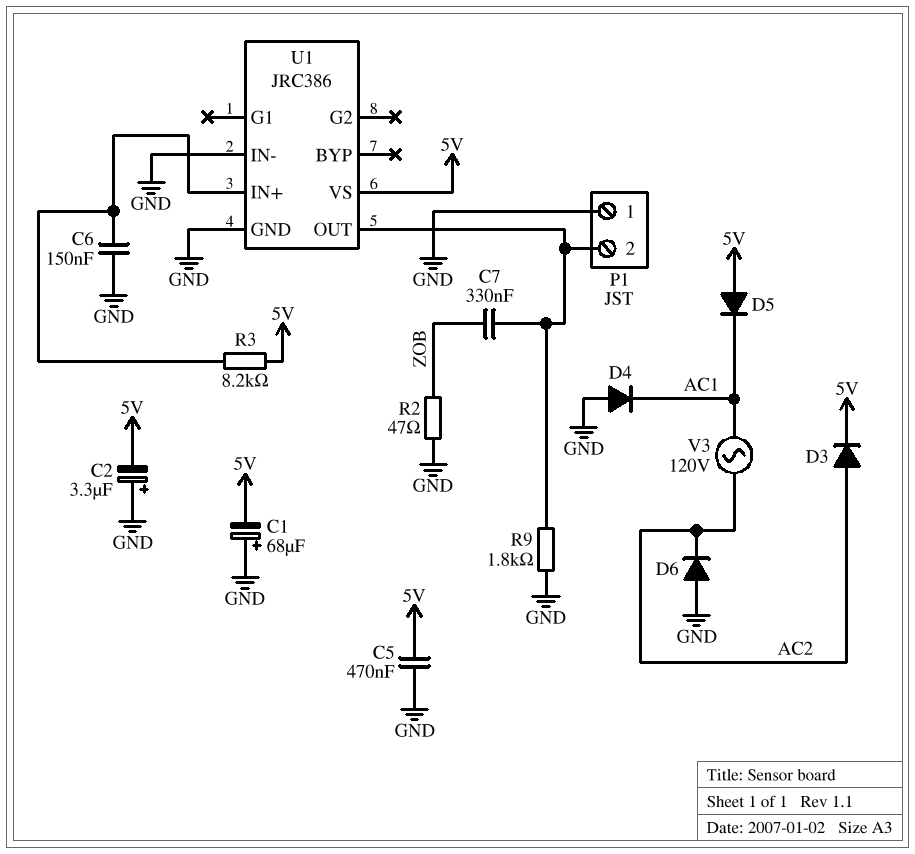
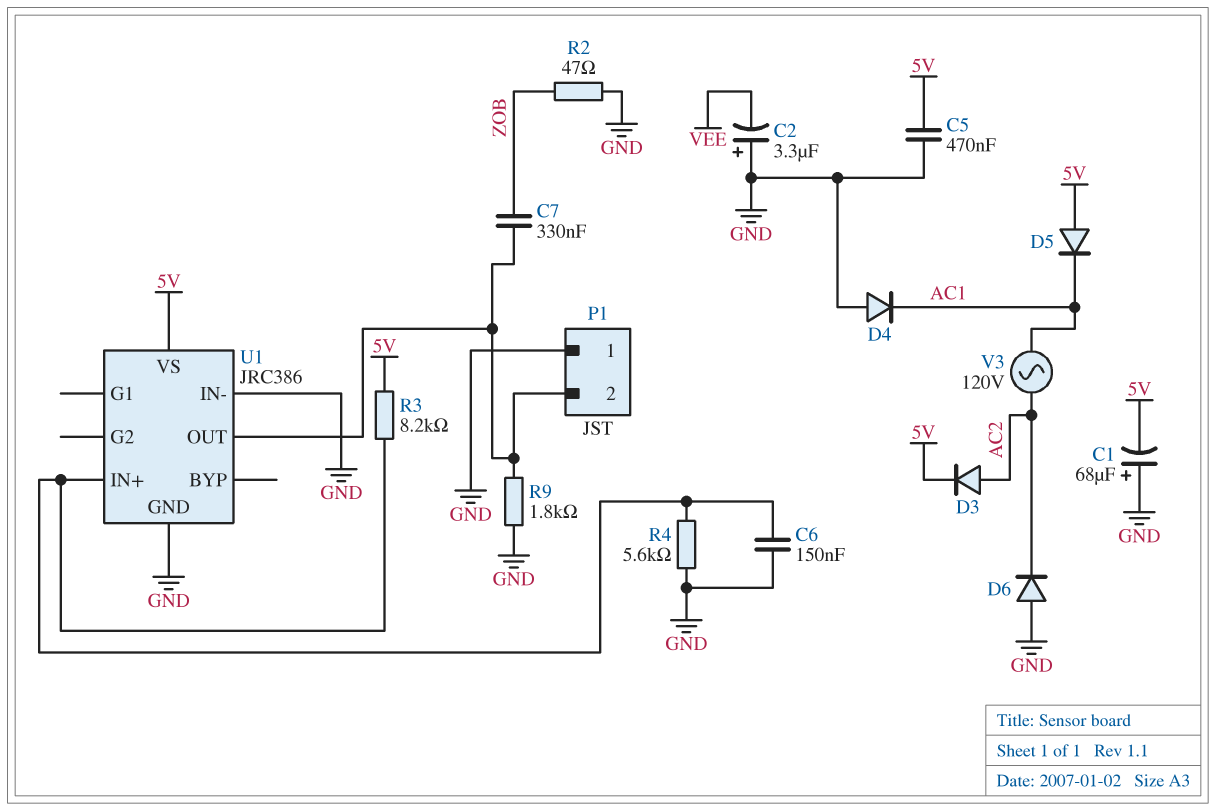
C2: 3.3uF (plus GND, minus 5V) -> 3.3uF (plus GND, minus VEE)
R4: none -> 5.6k (GND, U1/IN+)

